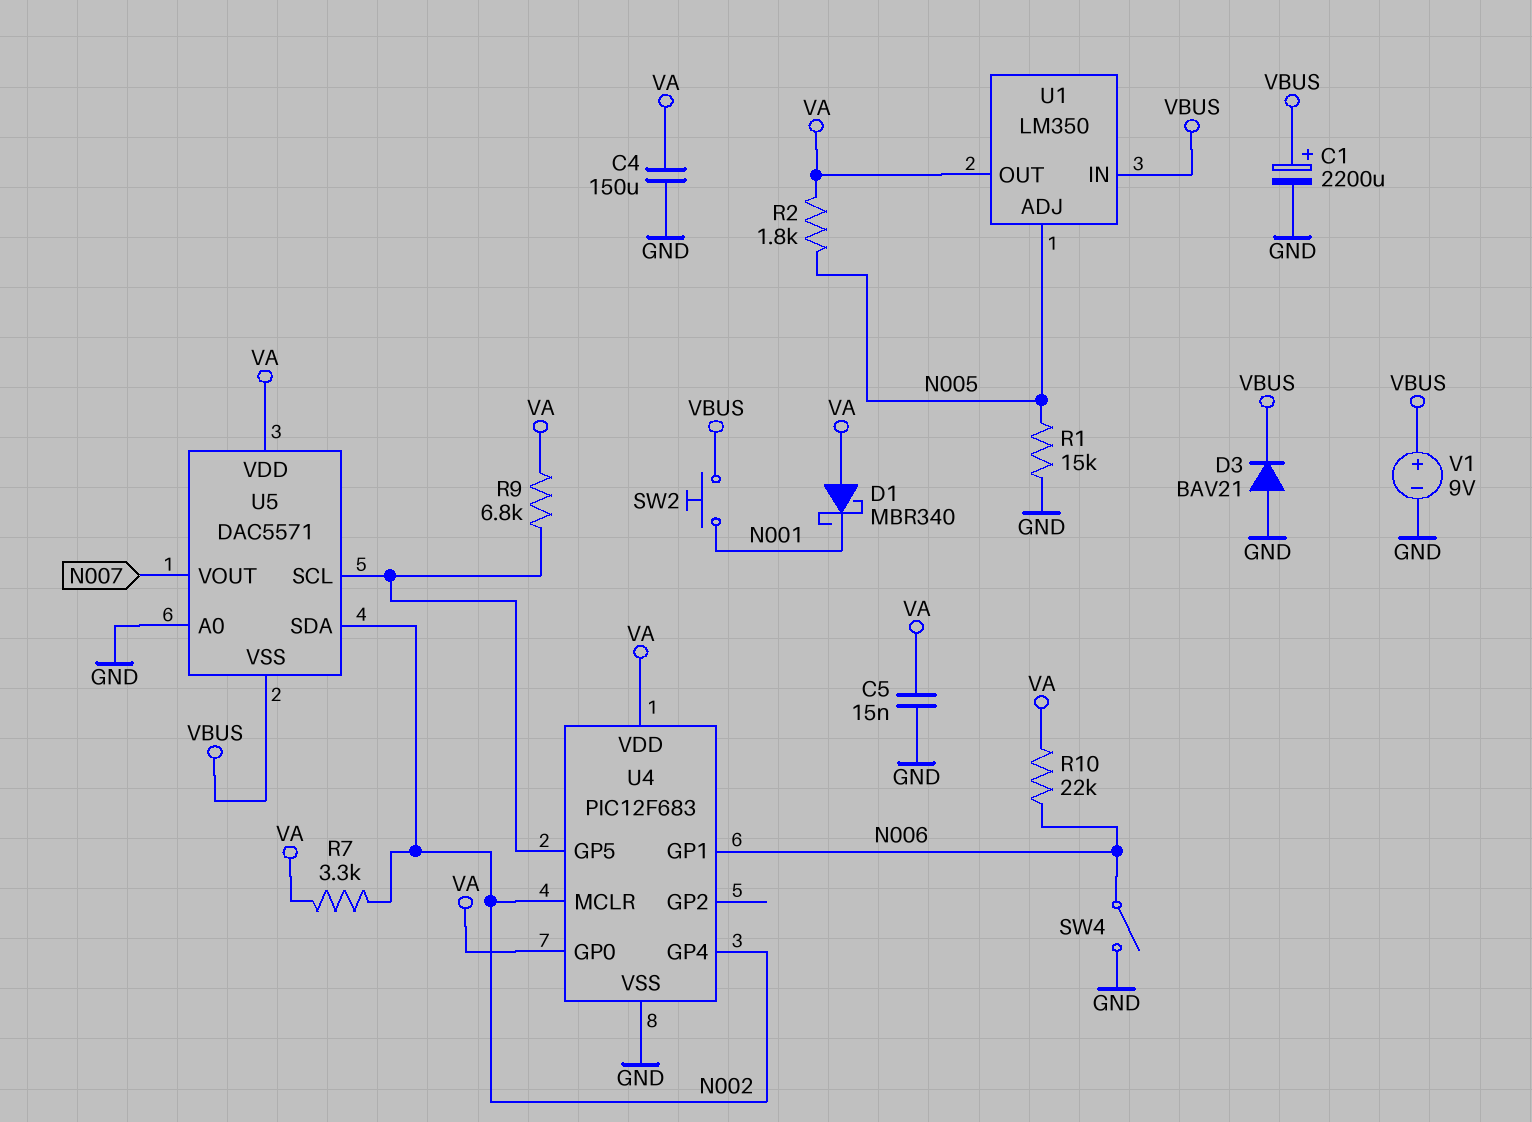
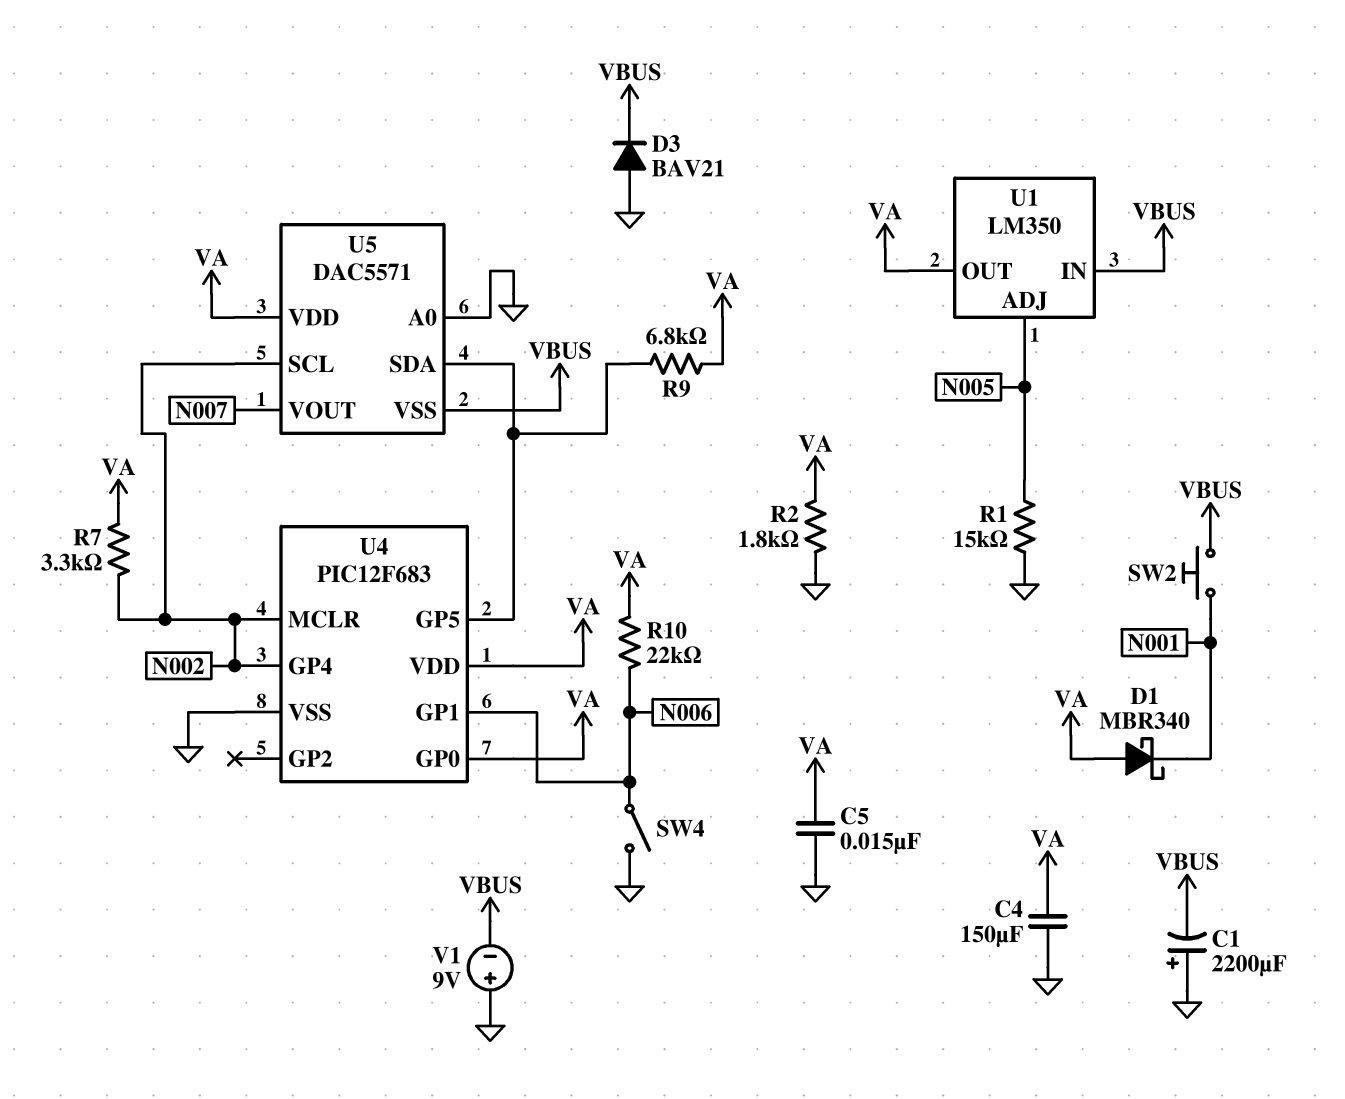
C1: 2200uF (plus VBUS, minus GND) -> 2200uF (plus GND, minus VBUS)
R2: 1.8k (N005, VA) -> 1.8k (GND, VA)
U5 pin SCL: U4/GP5 -> N002
U5 pin SDA: N002 -> U4/GP5
V1: 9V (plus VBUS, minus GND) -> 9V (plus GND, minus VBUS)

